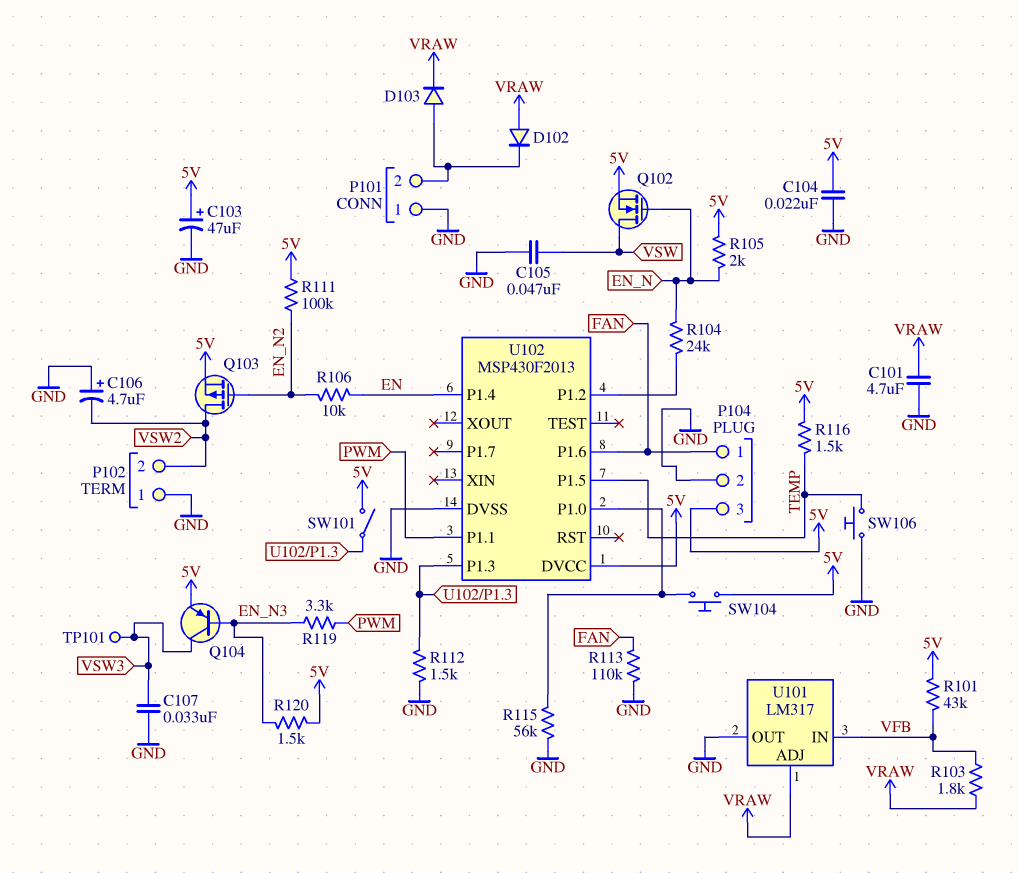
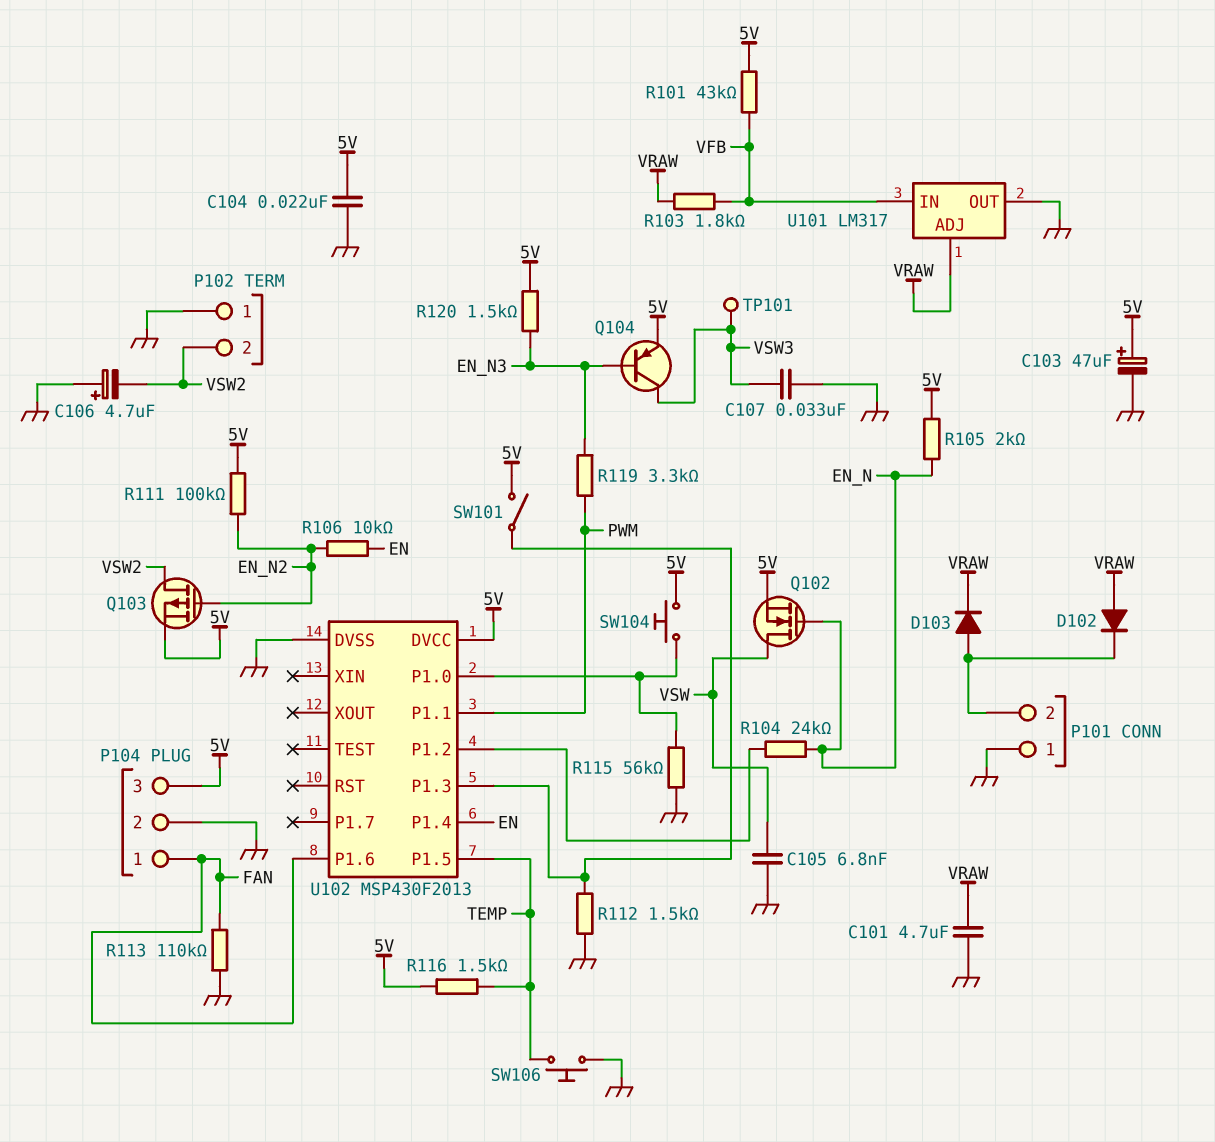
C105: 47nF (GND, VSW) -> 6.8nF (GND, VSW)

